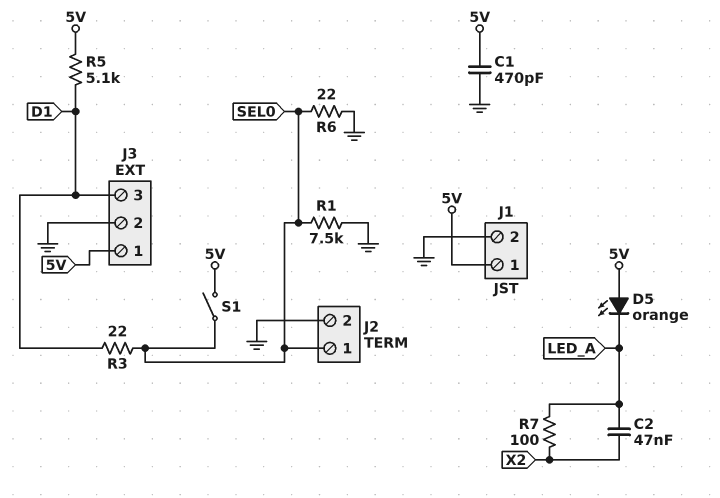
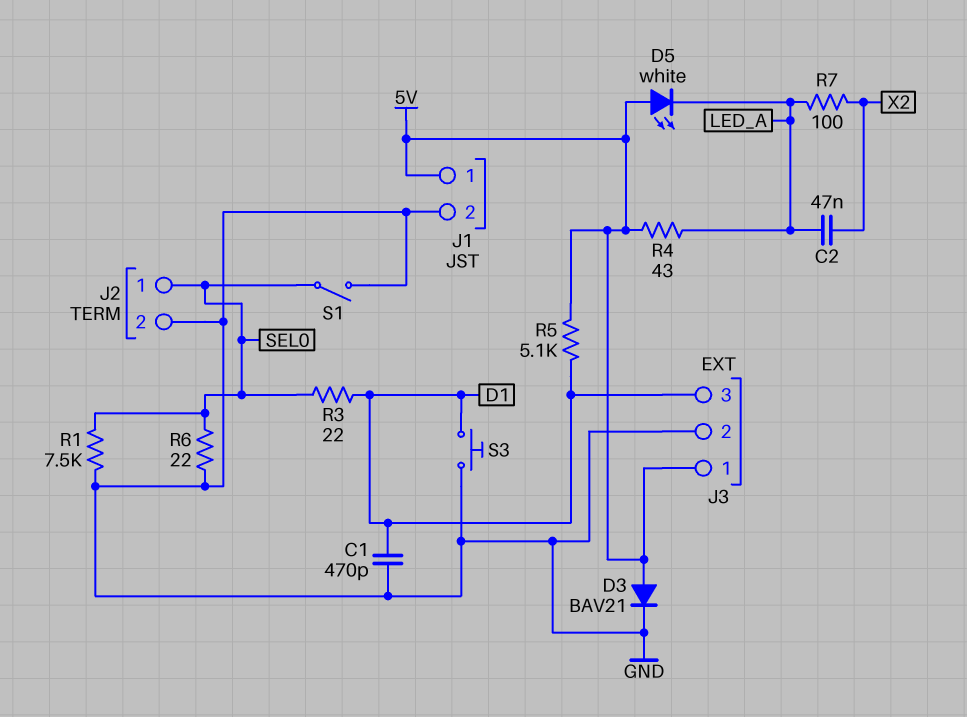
C1: 470pF (5V, GND) -> 470pF (D1, GND)
D3: none -> diode BAV21 (A 5V, K GND)
D5: LED orange (A 5V, K LED_A) -> LED white (A 5V, K LED_A)
R4: none -> 43 (5V, LED_A)
S1: switch (5V, SEL0) -> switch (GND, SEL0)
S3: none -> button (D1, GND)

